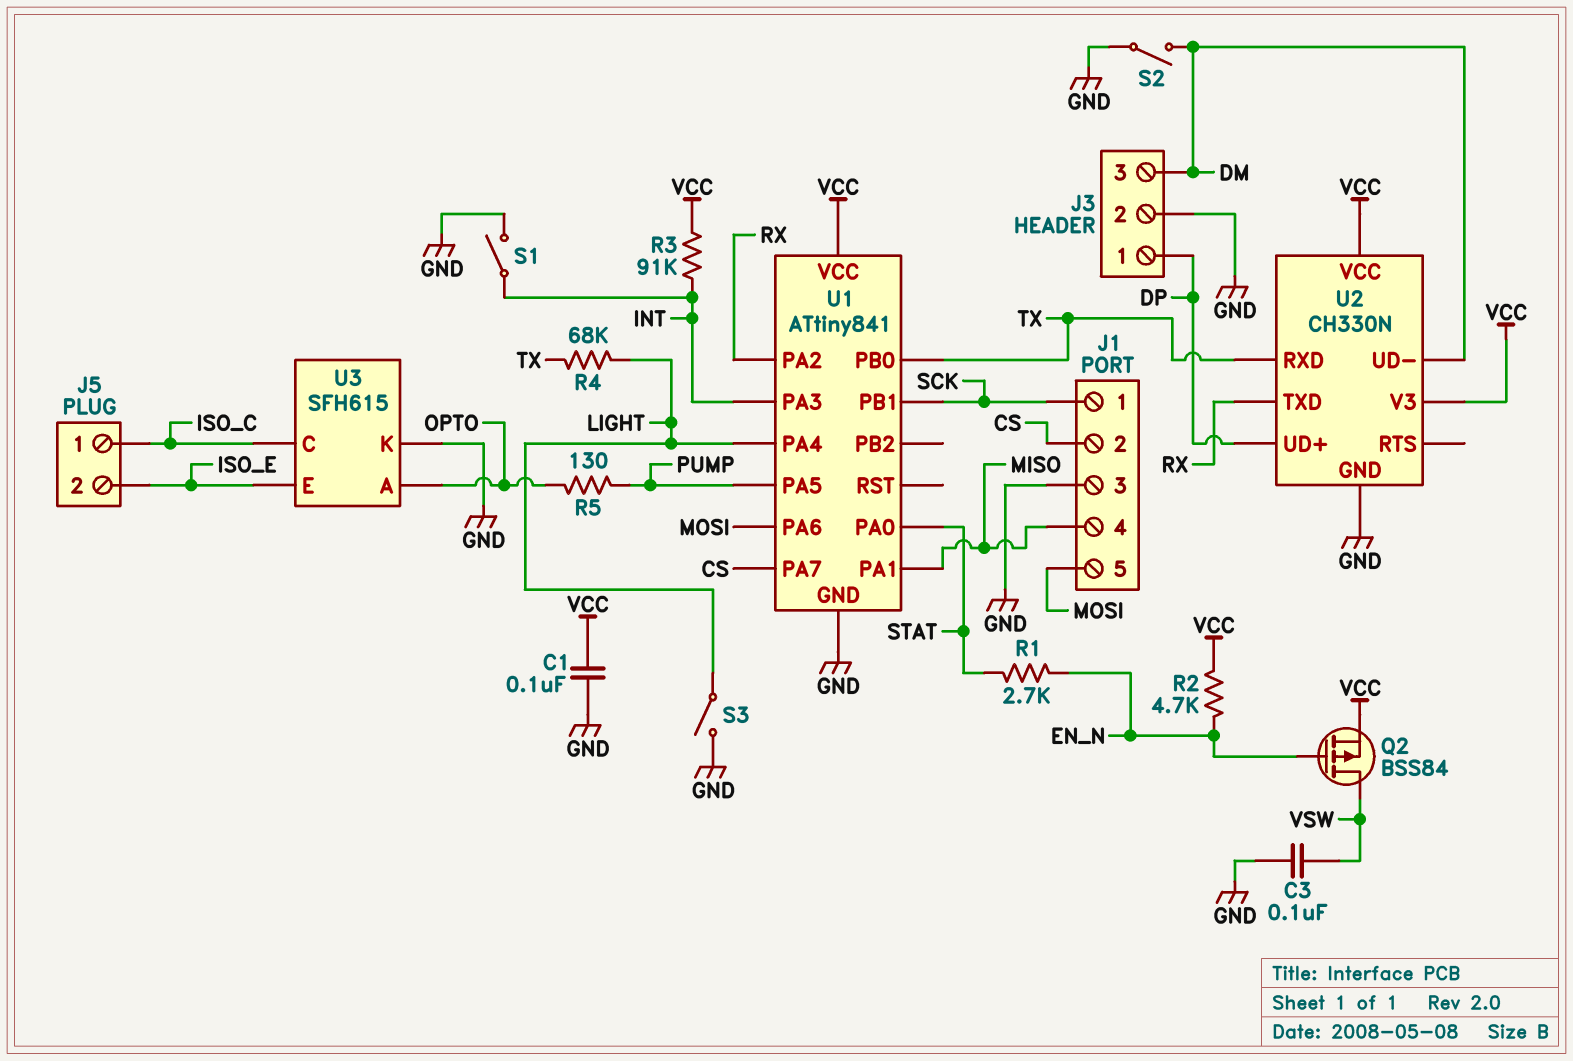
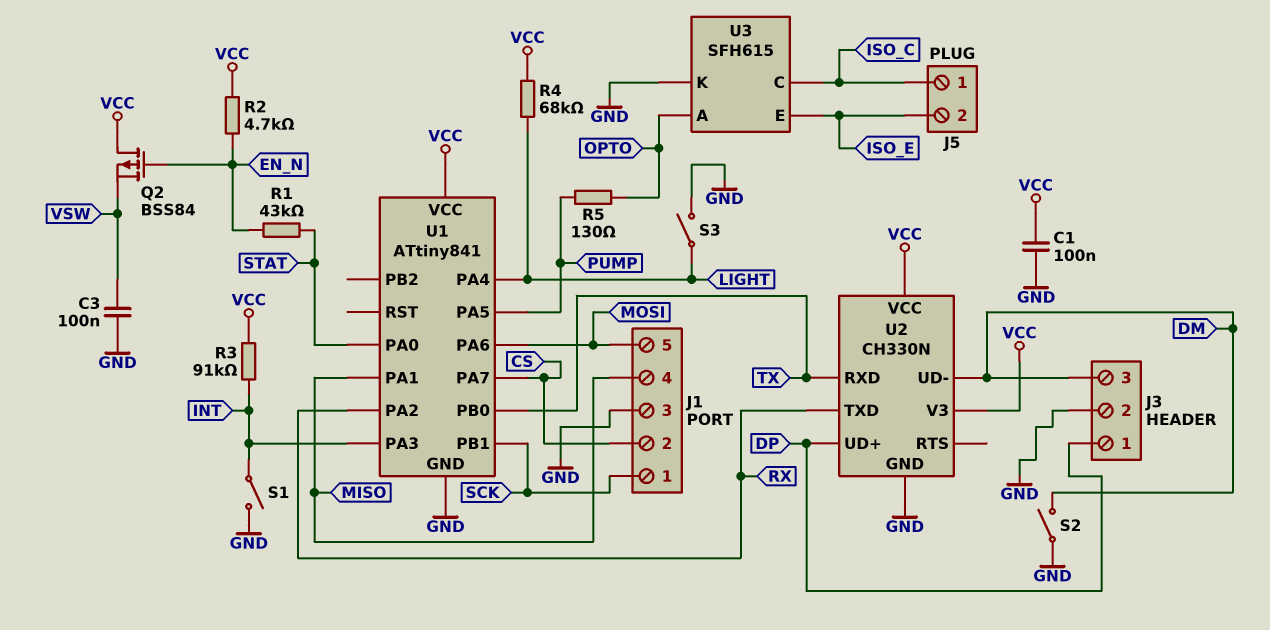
Q2: PMOS BSS84 (G EN_N, D VSW, S VCC) -> PMOS BSS84 (G EN_N, D VCC, S VSW)
R1: 2.7k (EN_N, STAT) -> 43k (EN_N, STAT)
R4: 68k (LIGHT, TX) -> 68k (LIGHT, VCC)

